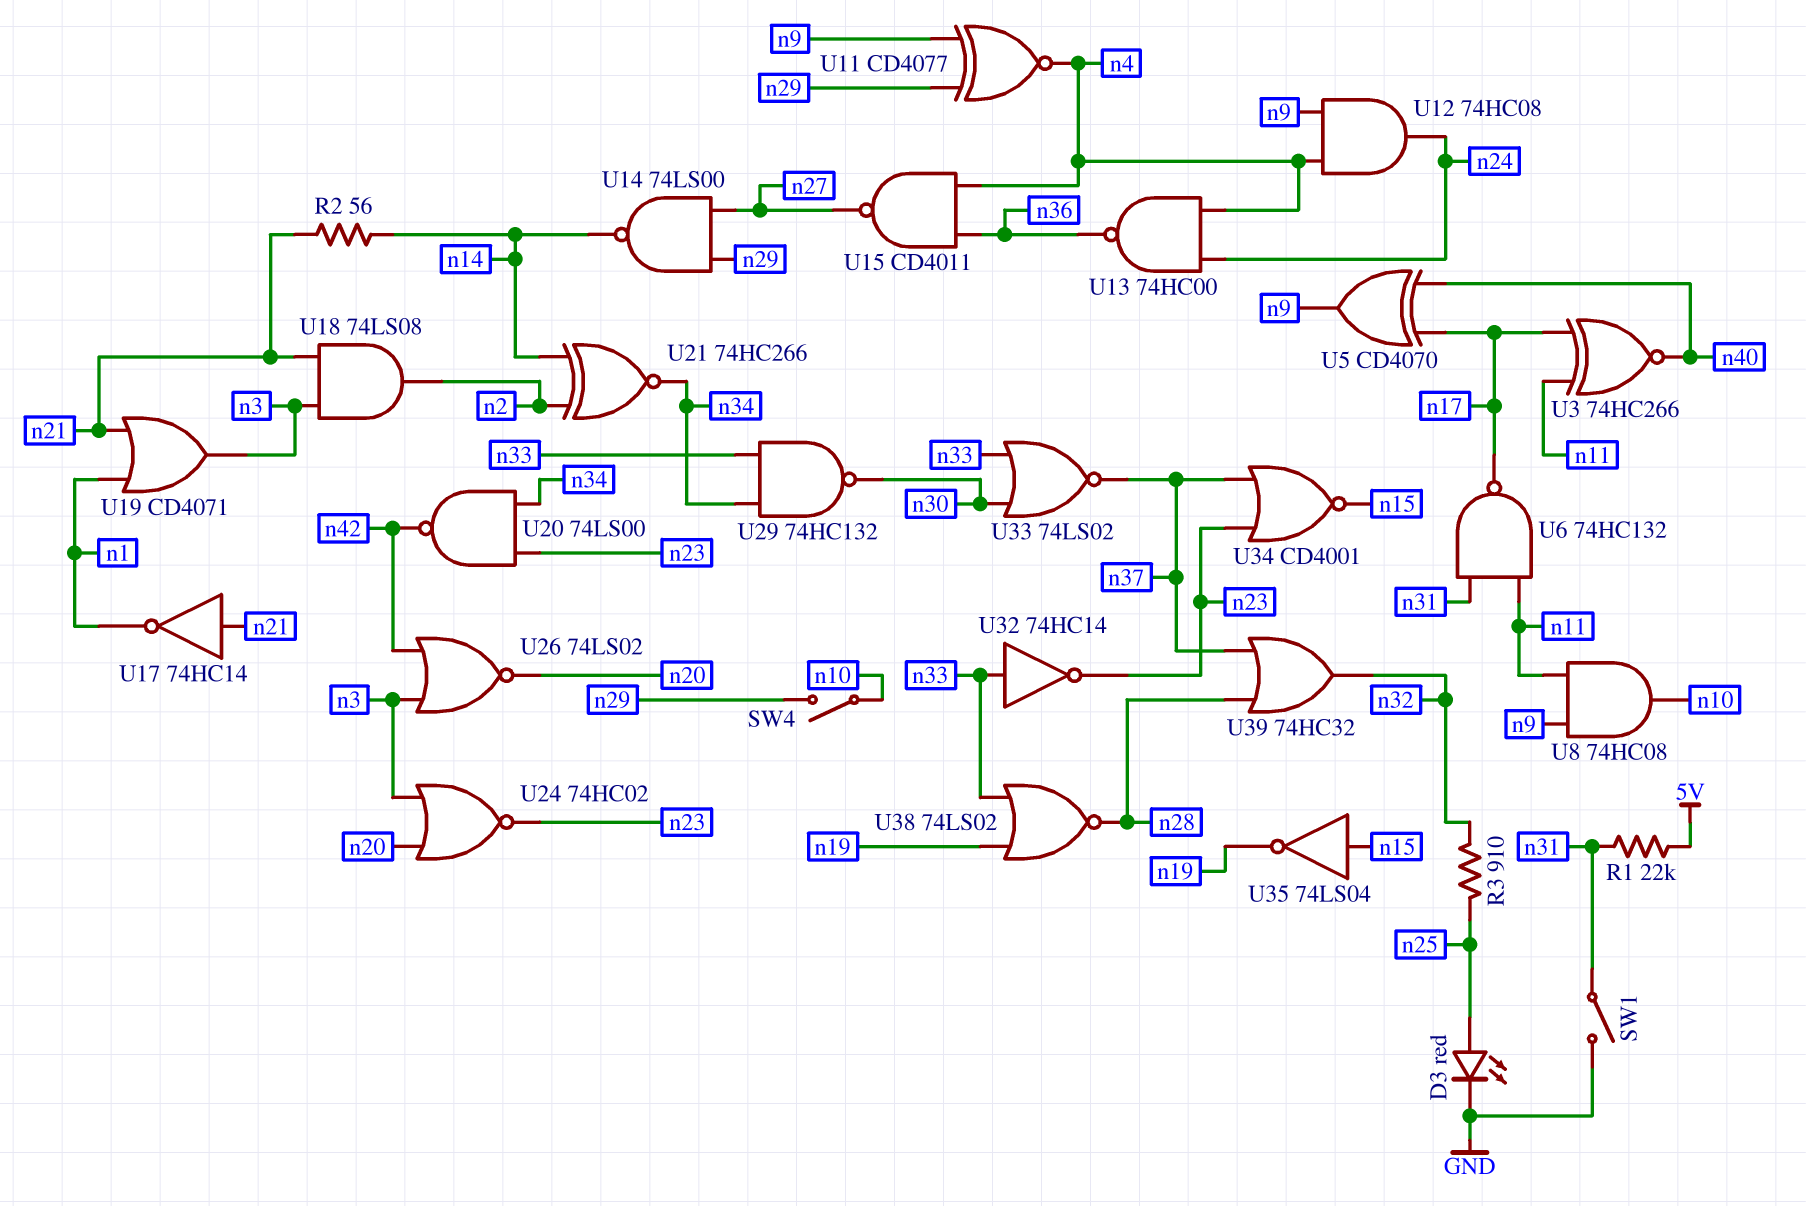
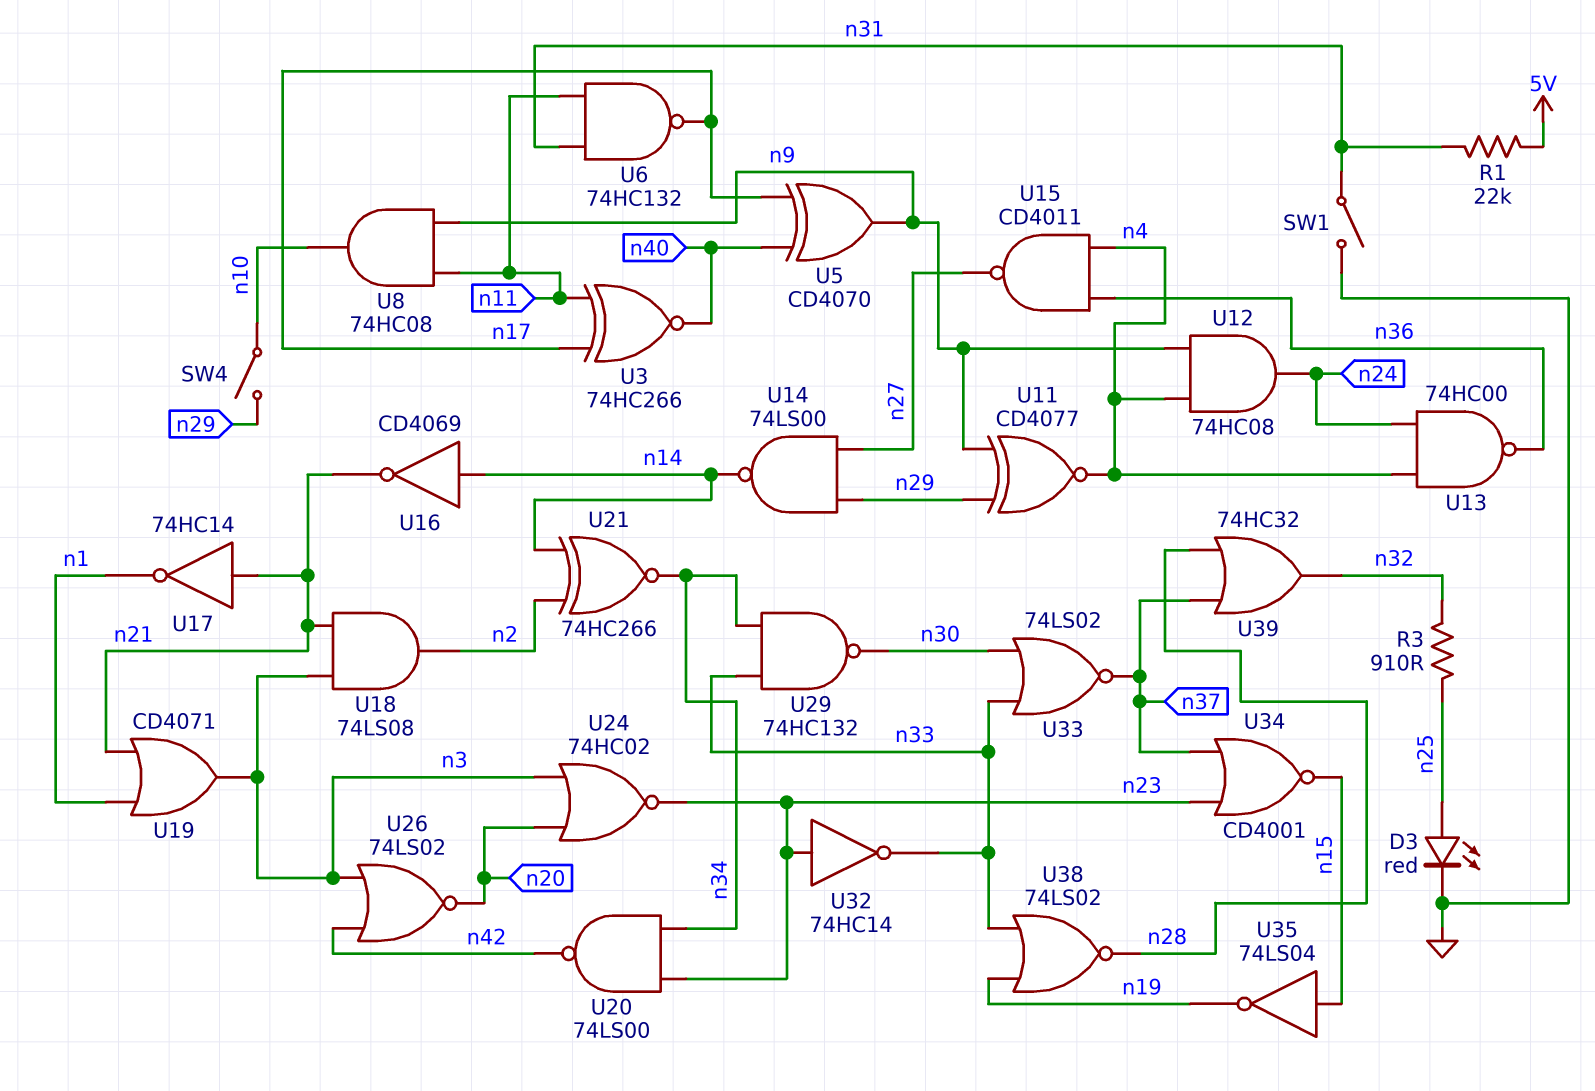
R2: 56 (n14, n21) -> none
U16: none -> NOT CD4069 (in n14, out n21)
U32: NOT 74HC14 (in n33, out n23) -> NOT 74HC14 (in n23, out n33)

